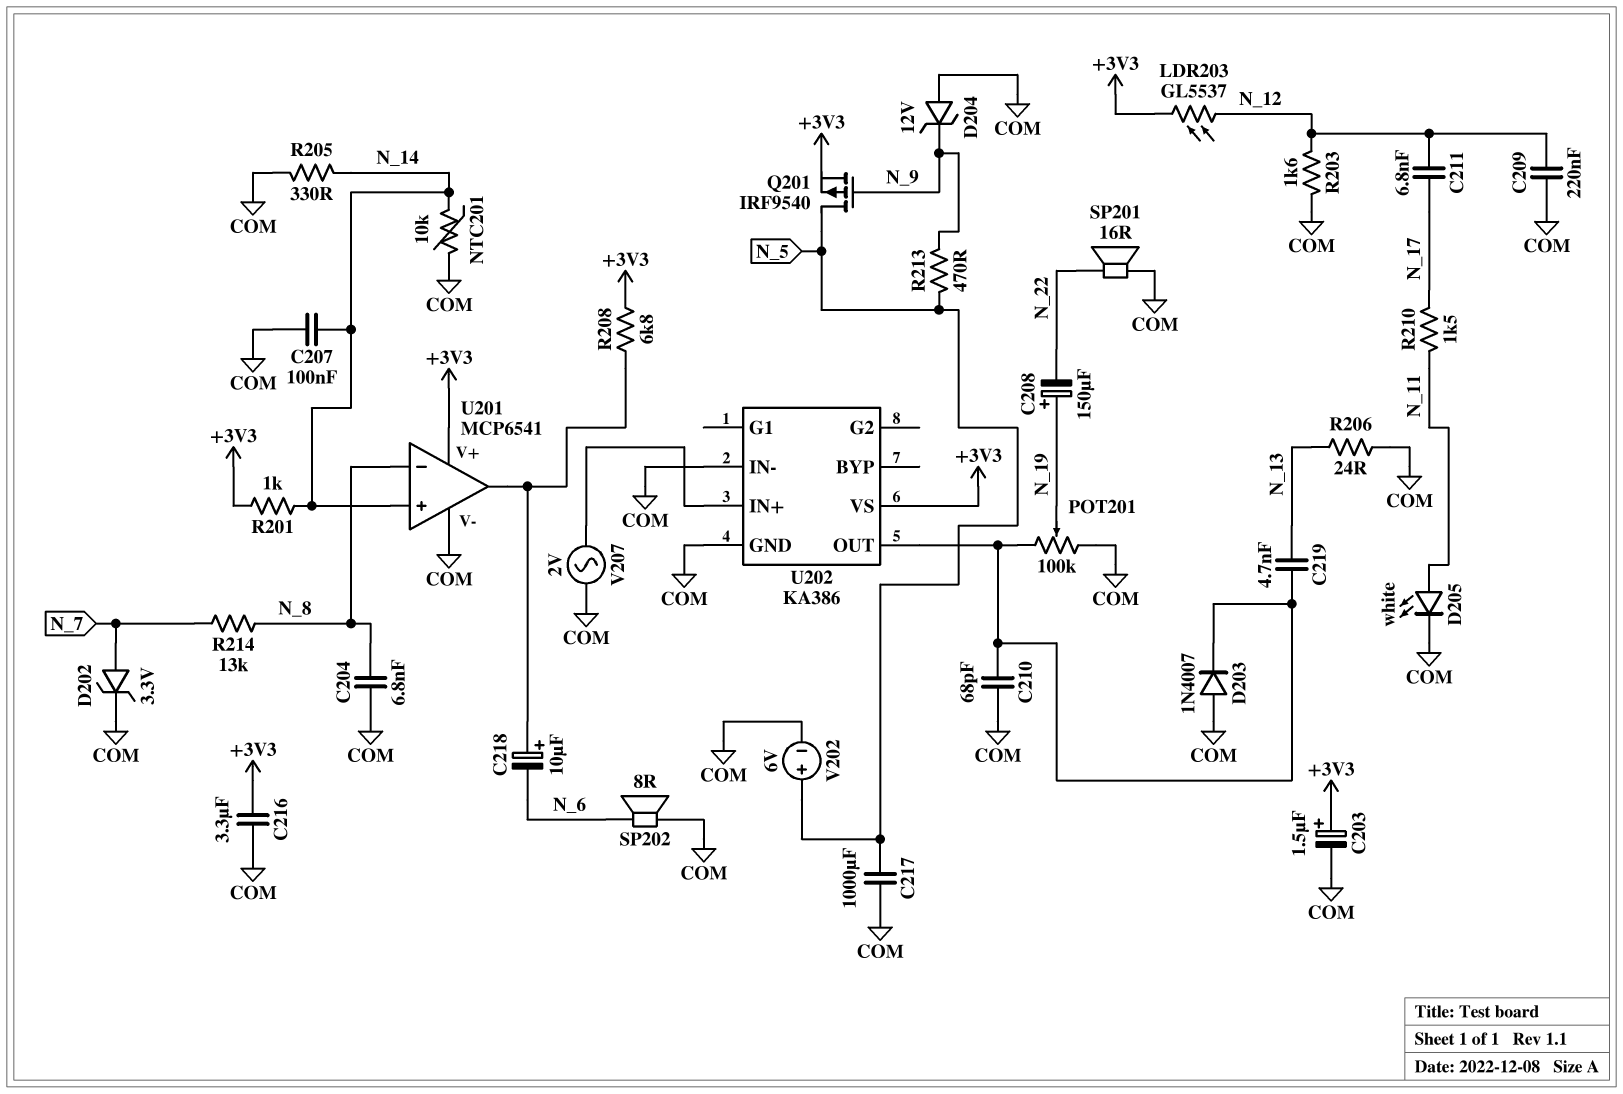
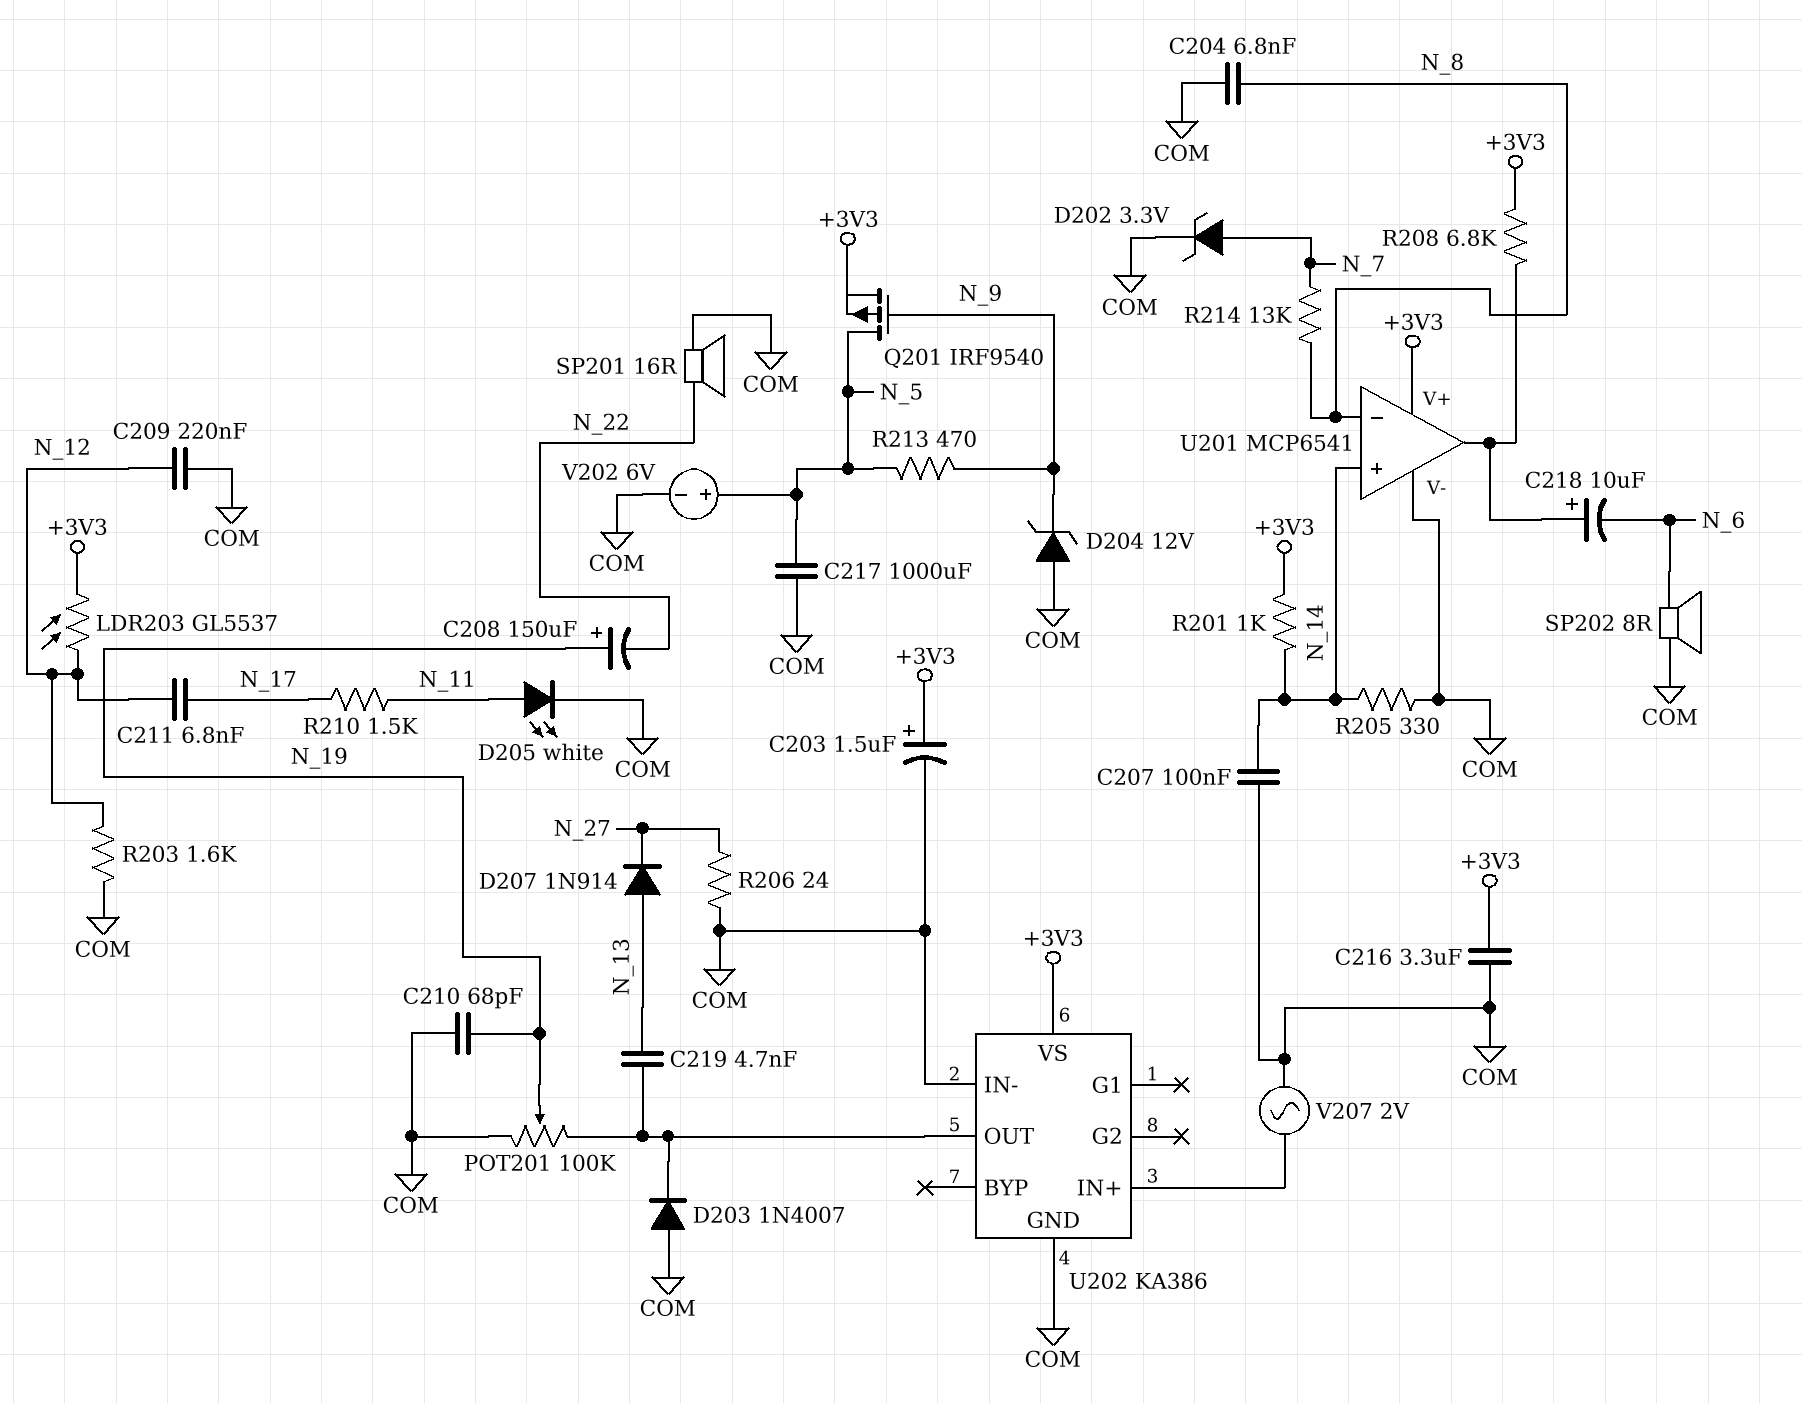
C210: 68pF (COM, U202/OUT) -> 68pF (COM, N_19)
D207: none -> diode 1N914 (A N_13, K N_27)
NTC201: 10k (COM, N_14) -> none
R206: 24 (COM, N_13) -> 24 (COM, N_27)

